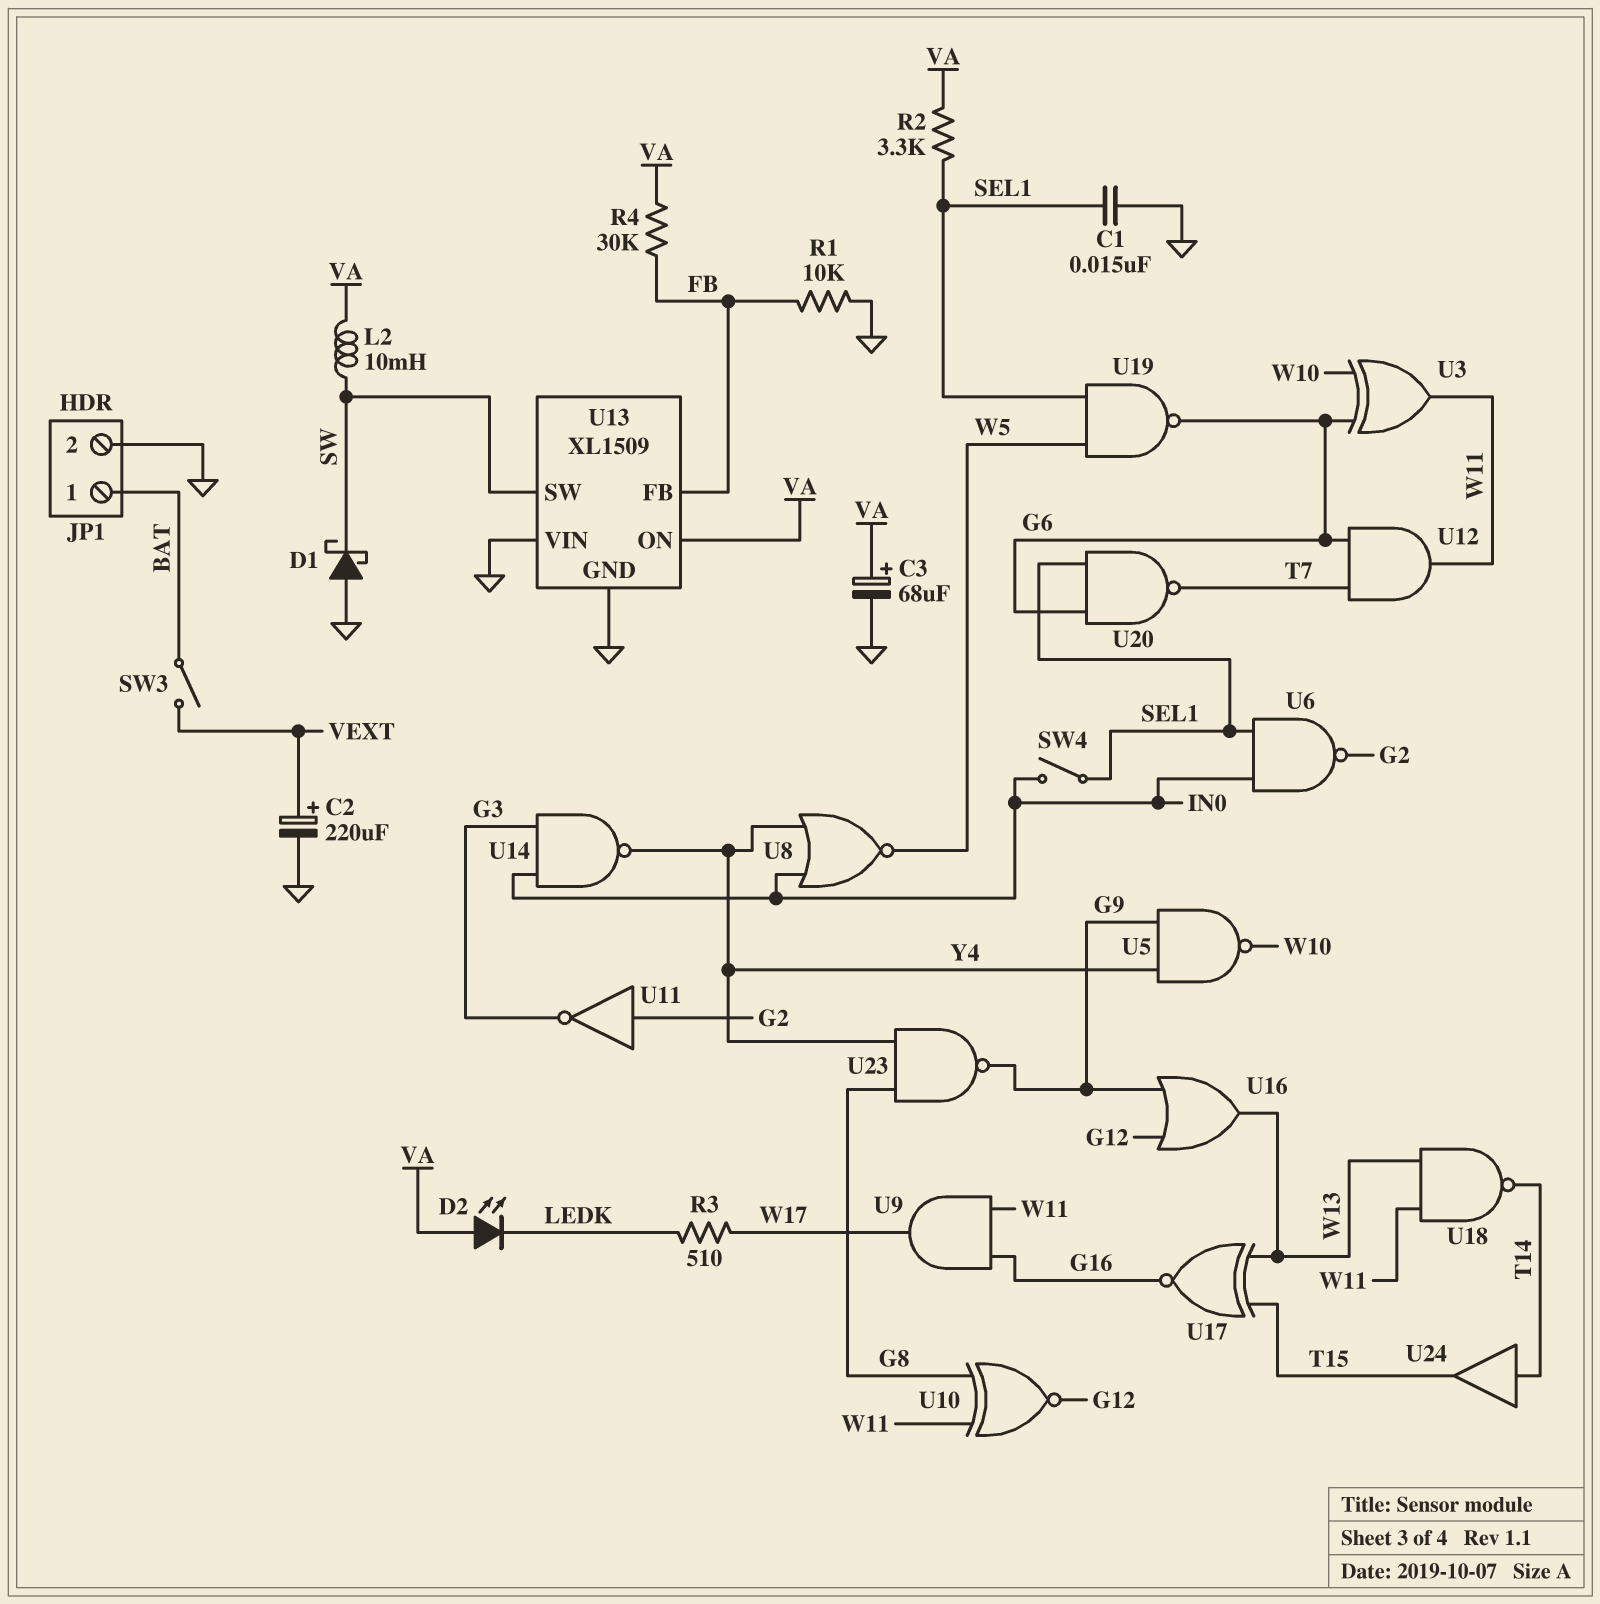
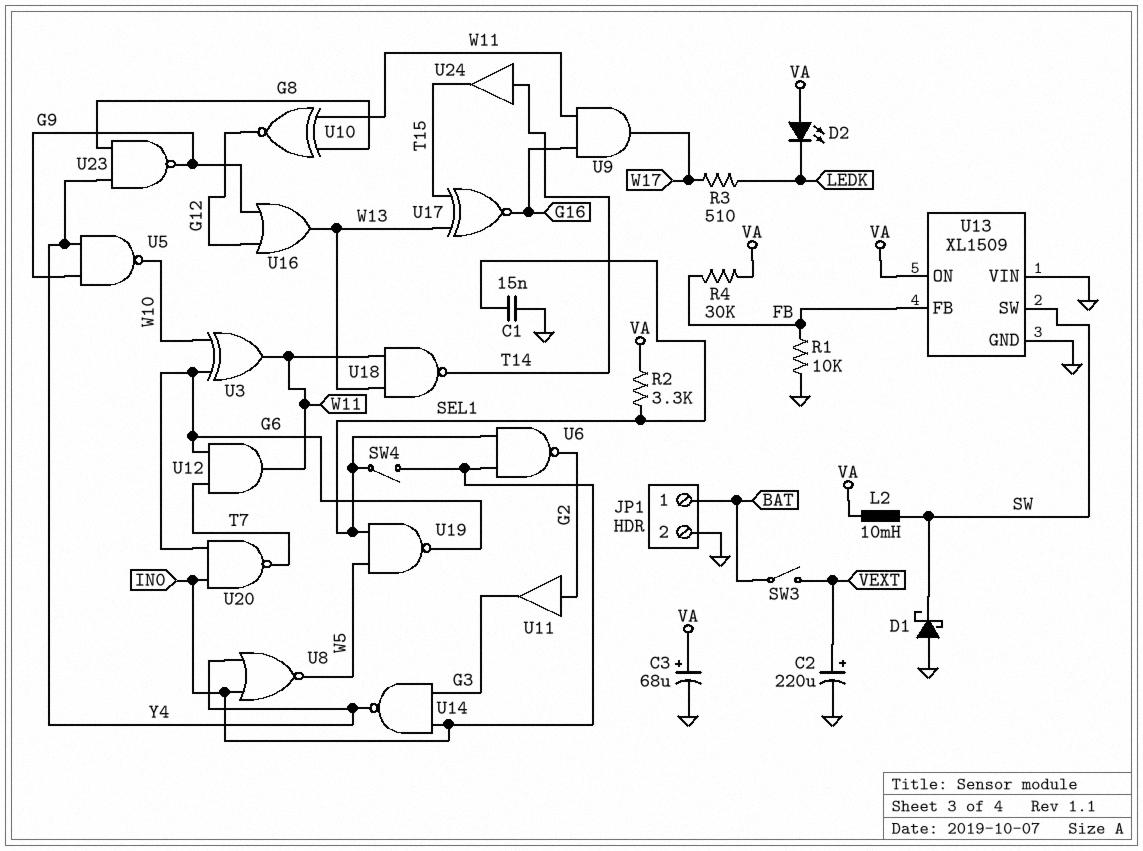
U11: NOT (in G2, out G3) -> buffer (in G2, out G3)
U20: NAND (in G6, in SEL1, out T7) -> NAND (in G6, in IN0, out T7)

